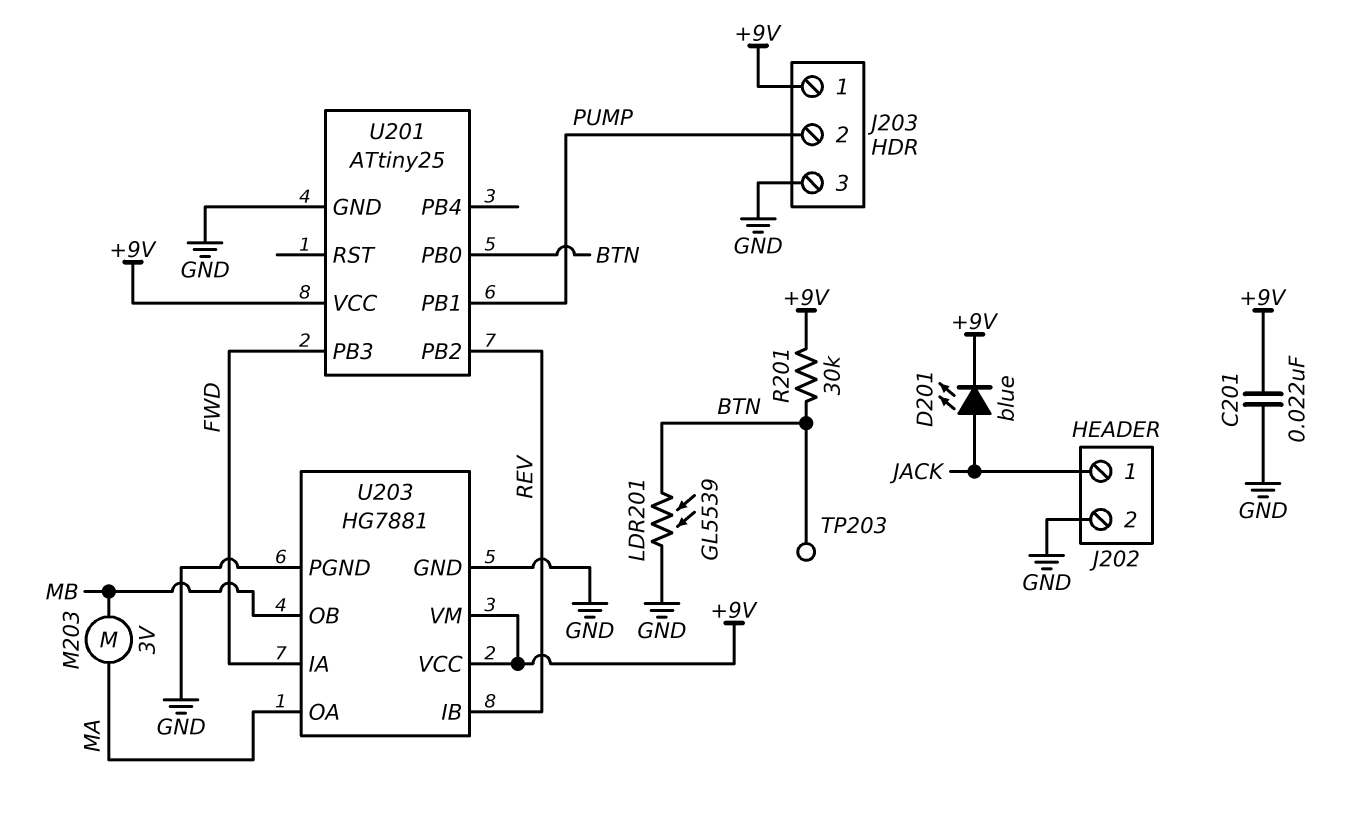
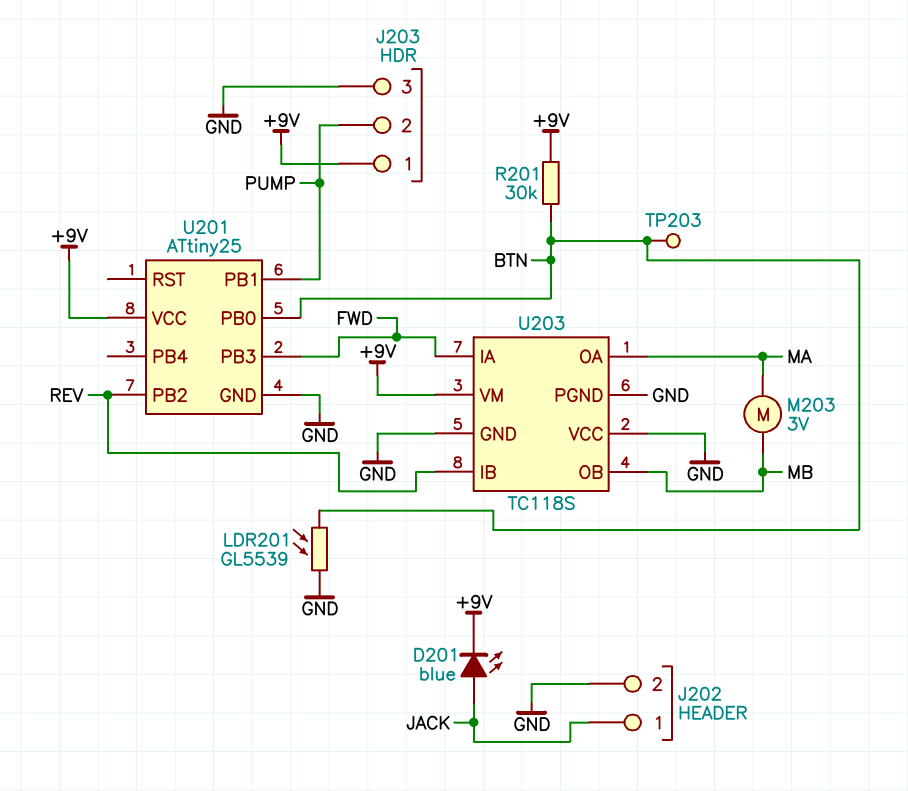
C201: 22nF (+9V, GND) -> none
U203: HG7881 -> TC118S
U203 pin VCC: +9V -> GND

